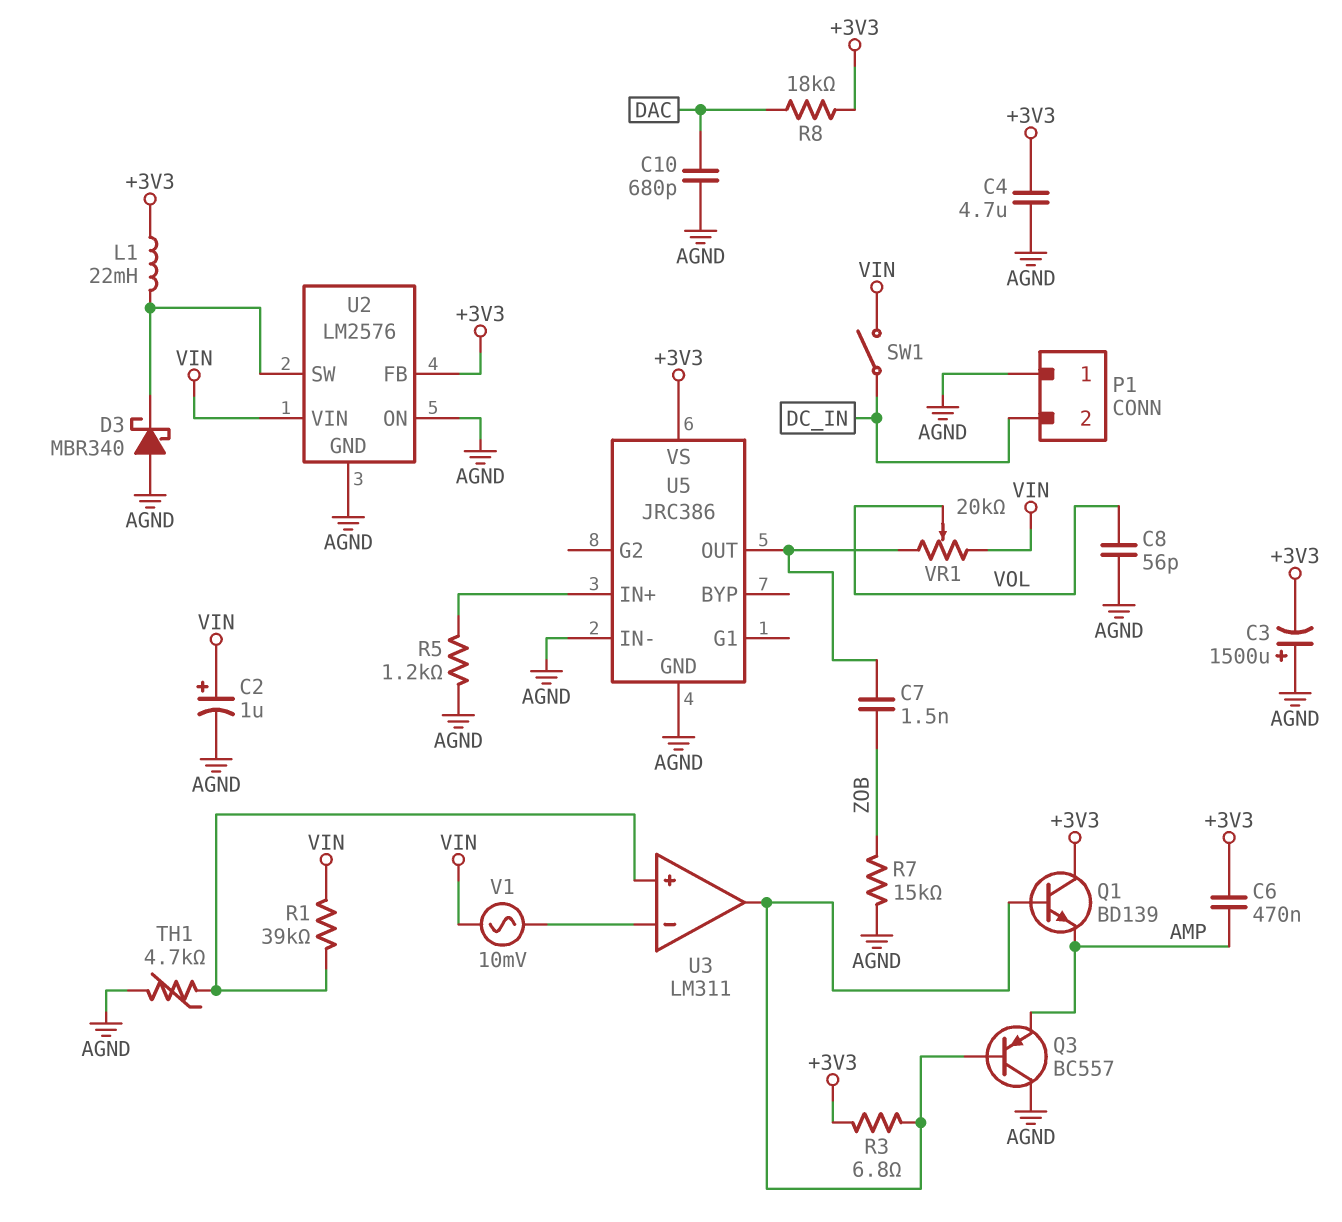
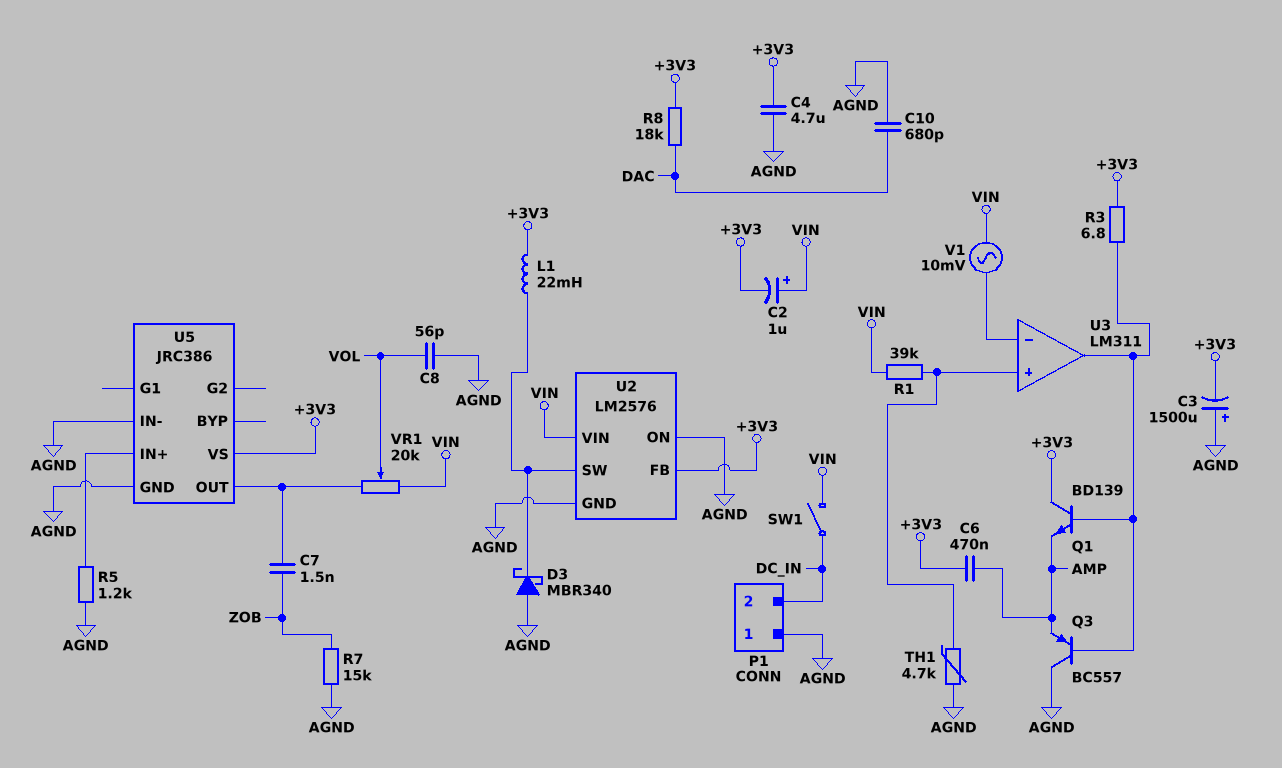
C2: 1uF (plus VIN, minus AGND) -> 1uF (plus VIN, minus +3V3)

